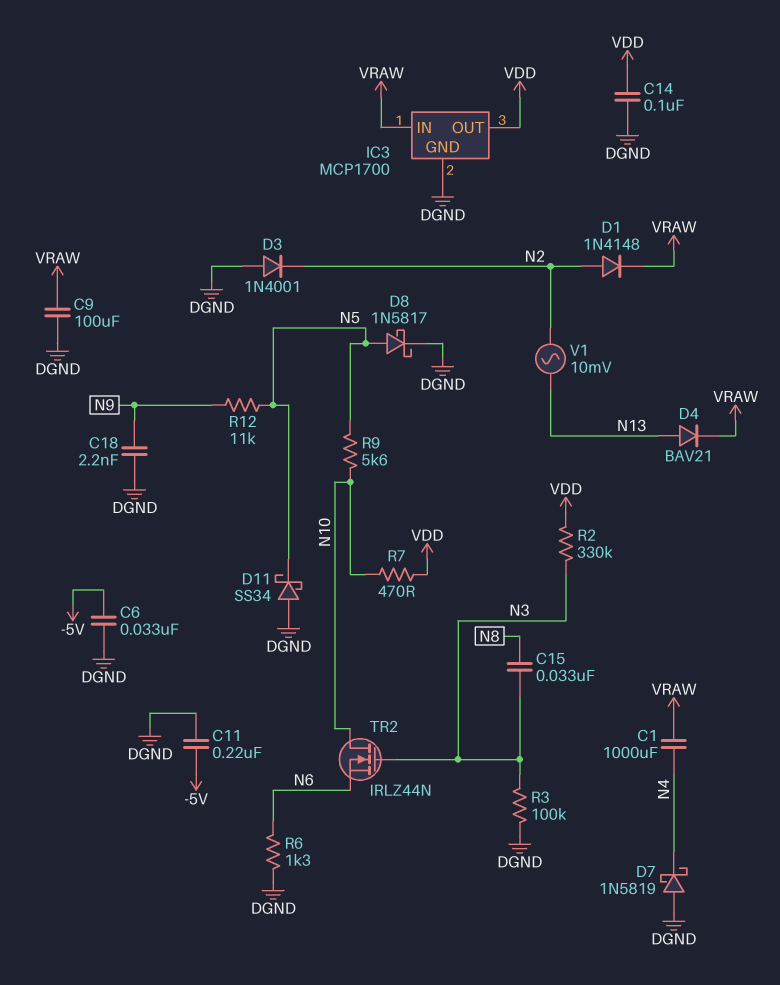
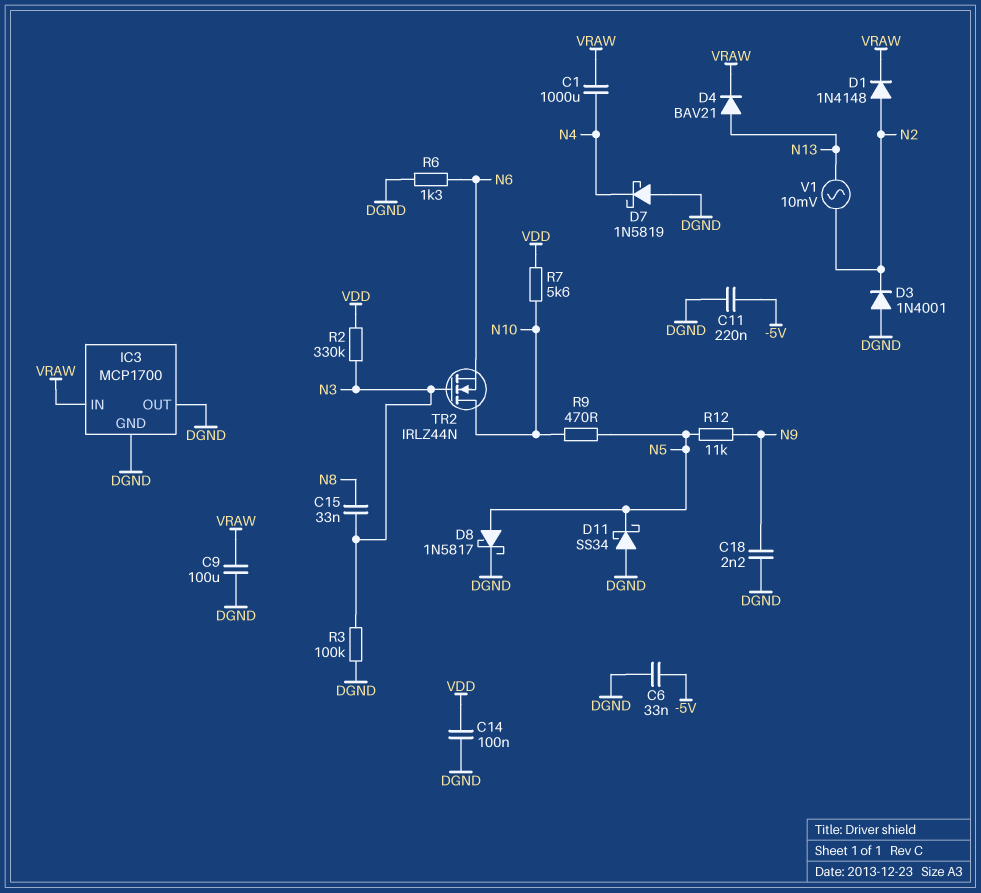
IC3 pin OUT: VDD -> DGND
R7: 470 (N10, VDD) -> 5.6k (N10, VDD)
R9: 5.6k (N5, N10) -> 470 (N5, N10)

